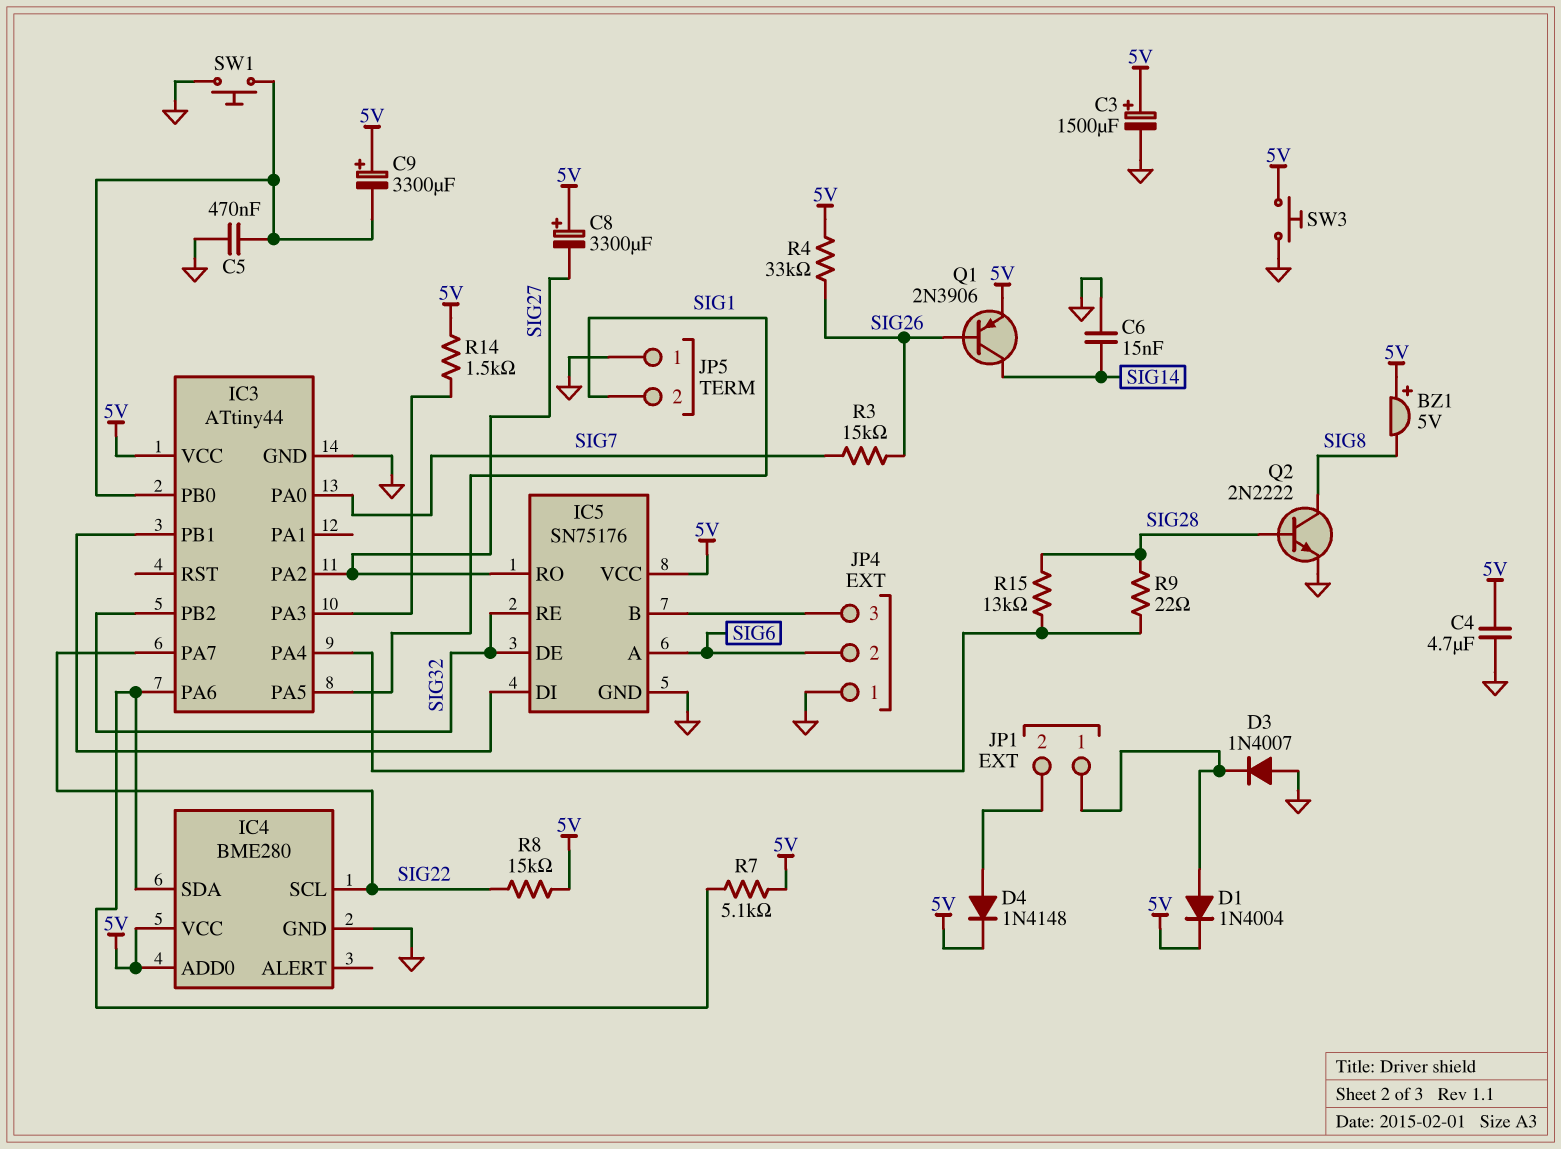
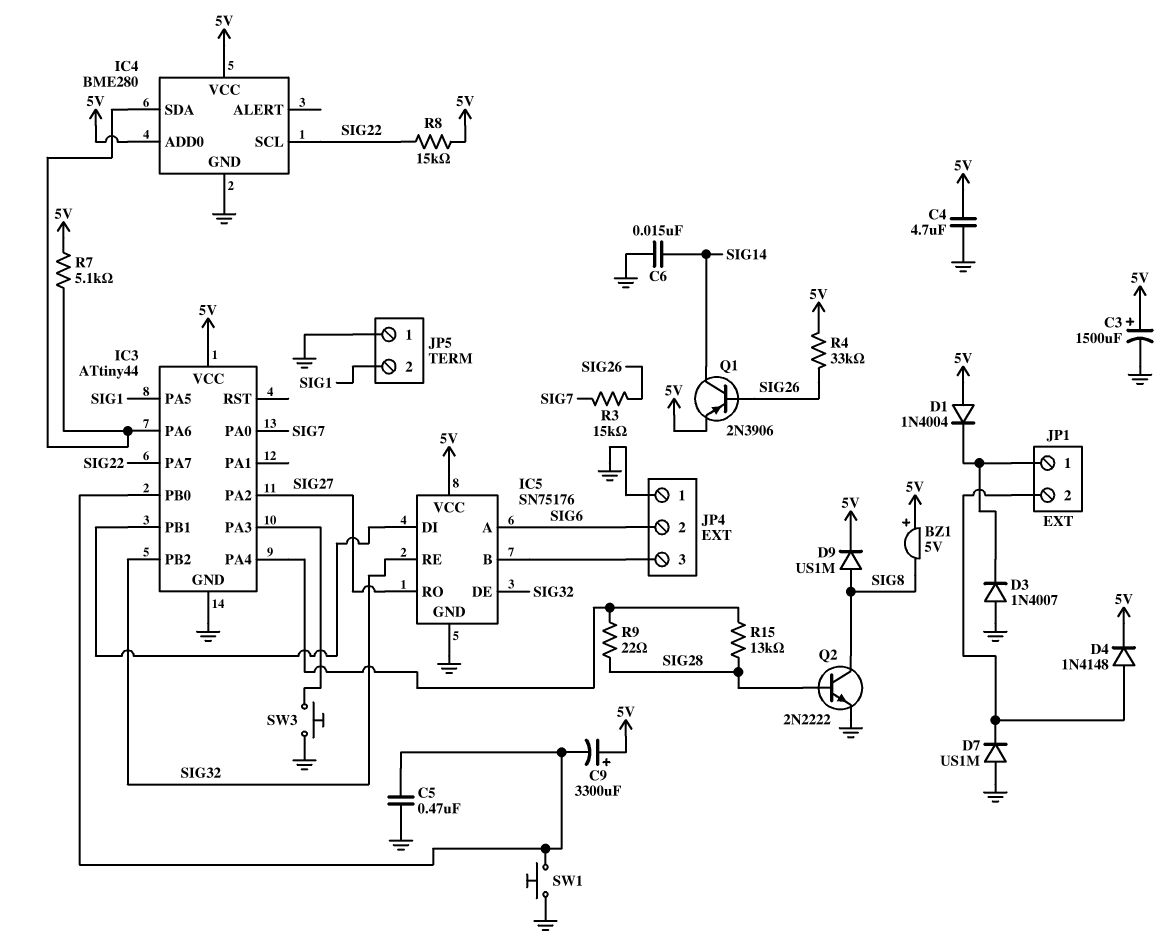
C8: 3300uF (plus 5V, minus SIG27) -> none
D1: diode 1N4004 (A JP1/1, K 5V) -> diode 1N4004 (A 5V, K JP1/1)
D7: none -> diode US1M (A GND, K JP1/2)
D9: none -> diode US1M (A SIG8, K 5V)
R14: 1.5k (5V, IC3/PA3) -> none
SW3: button (5V, GND) -> button (GND, IC3/PA3)

